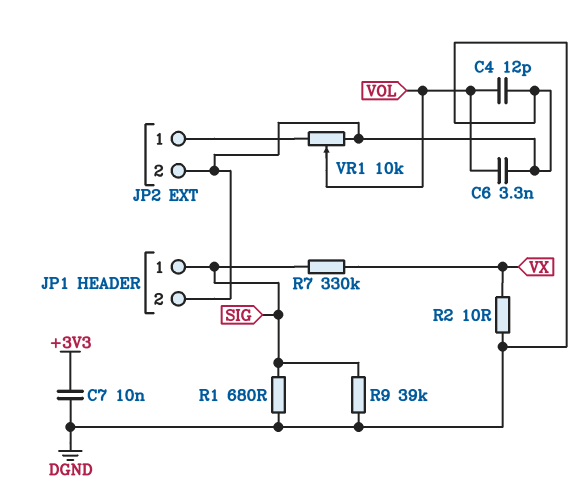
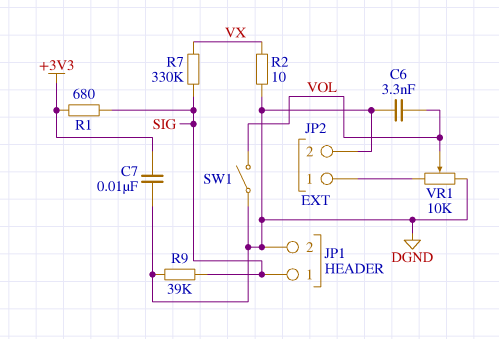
C4: 12pF (DGND, VOL) -> none
R1: 680 (DGND, SIG) -> 680 (+3V3, SIG)
SW1: none -> switch (DGND, VOL)

